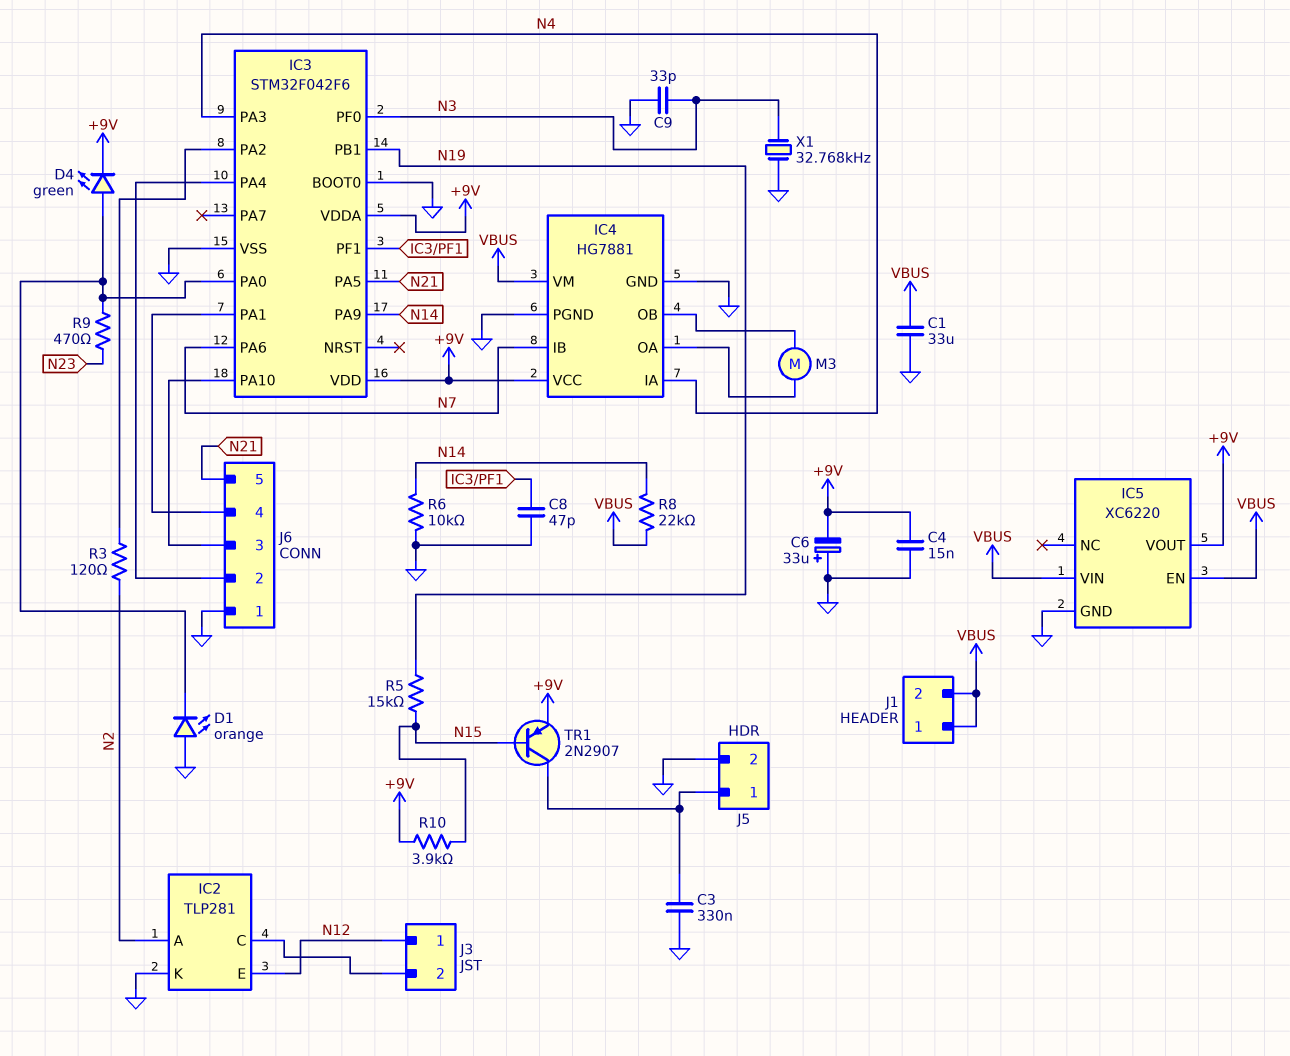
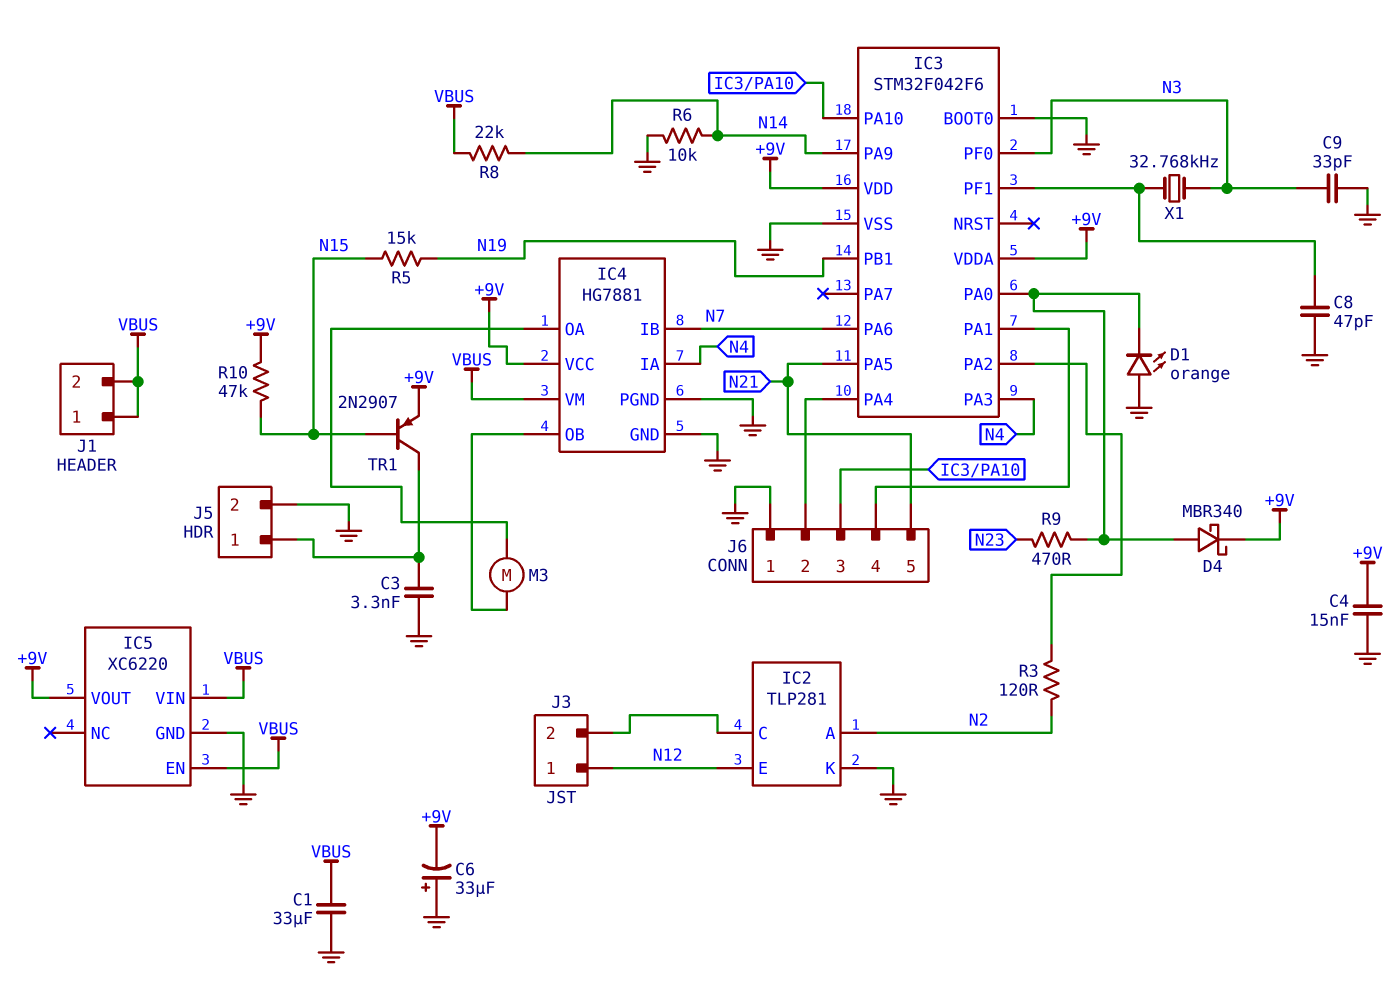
C3: 330nF (GND, J5/1) -> 3.3nF (GND, J5/1)
D4: LED green (A IC3/PA0, K +9V) -> schottky MBR340 (A IC3/PA0, K +9V)
R10: 3.9k (+9V, N15) -> 47k (+9V, N15)
X1: 32.768kHz (GND, N3) -> 32.768kHz (IC3/PF1, N3)

